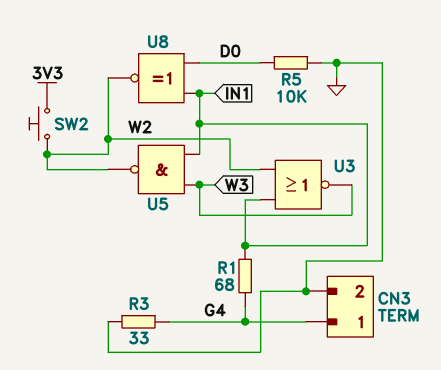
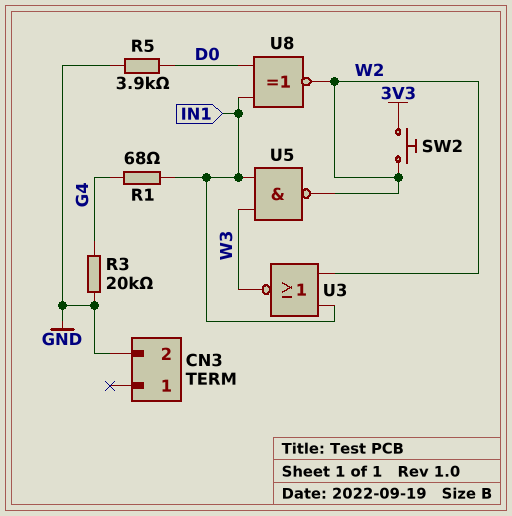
CN3 pin 1: G4 -> none
R3: 33 (G4, GND) -> 20k (G4, GND)
R5: 10k (D0, GND) -> 3.9k (D0, GND)

